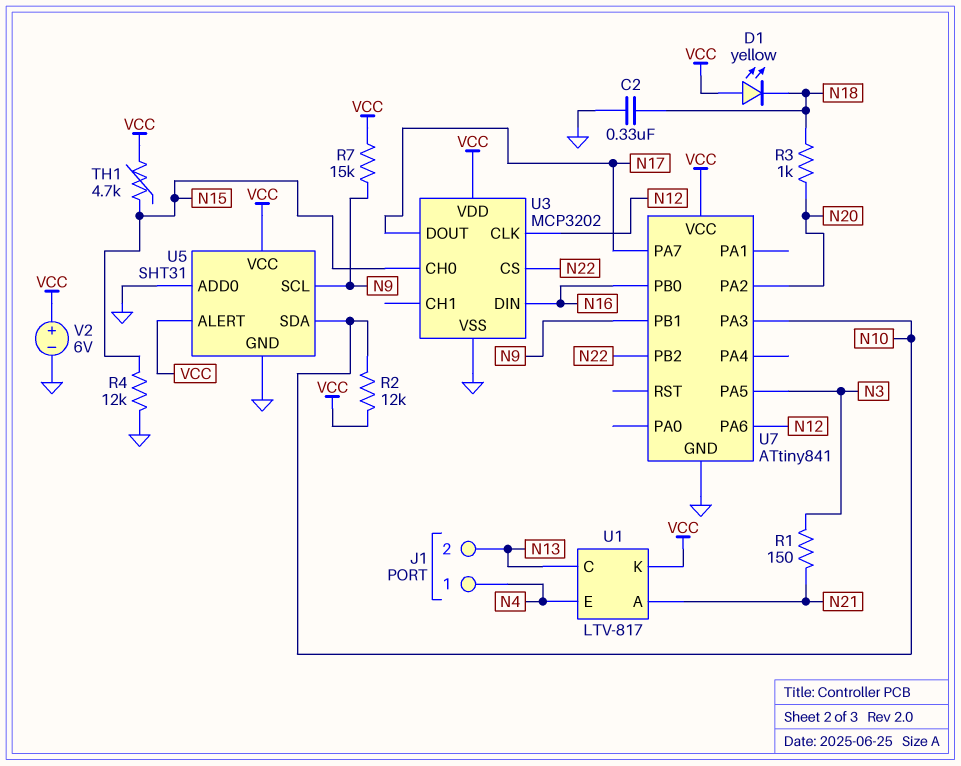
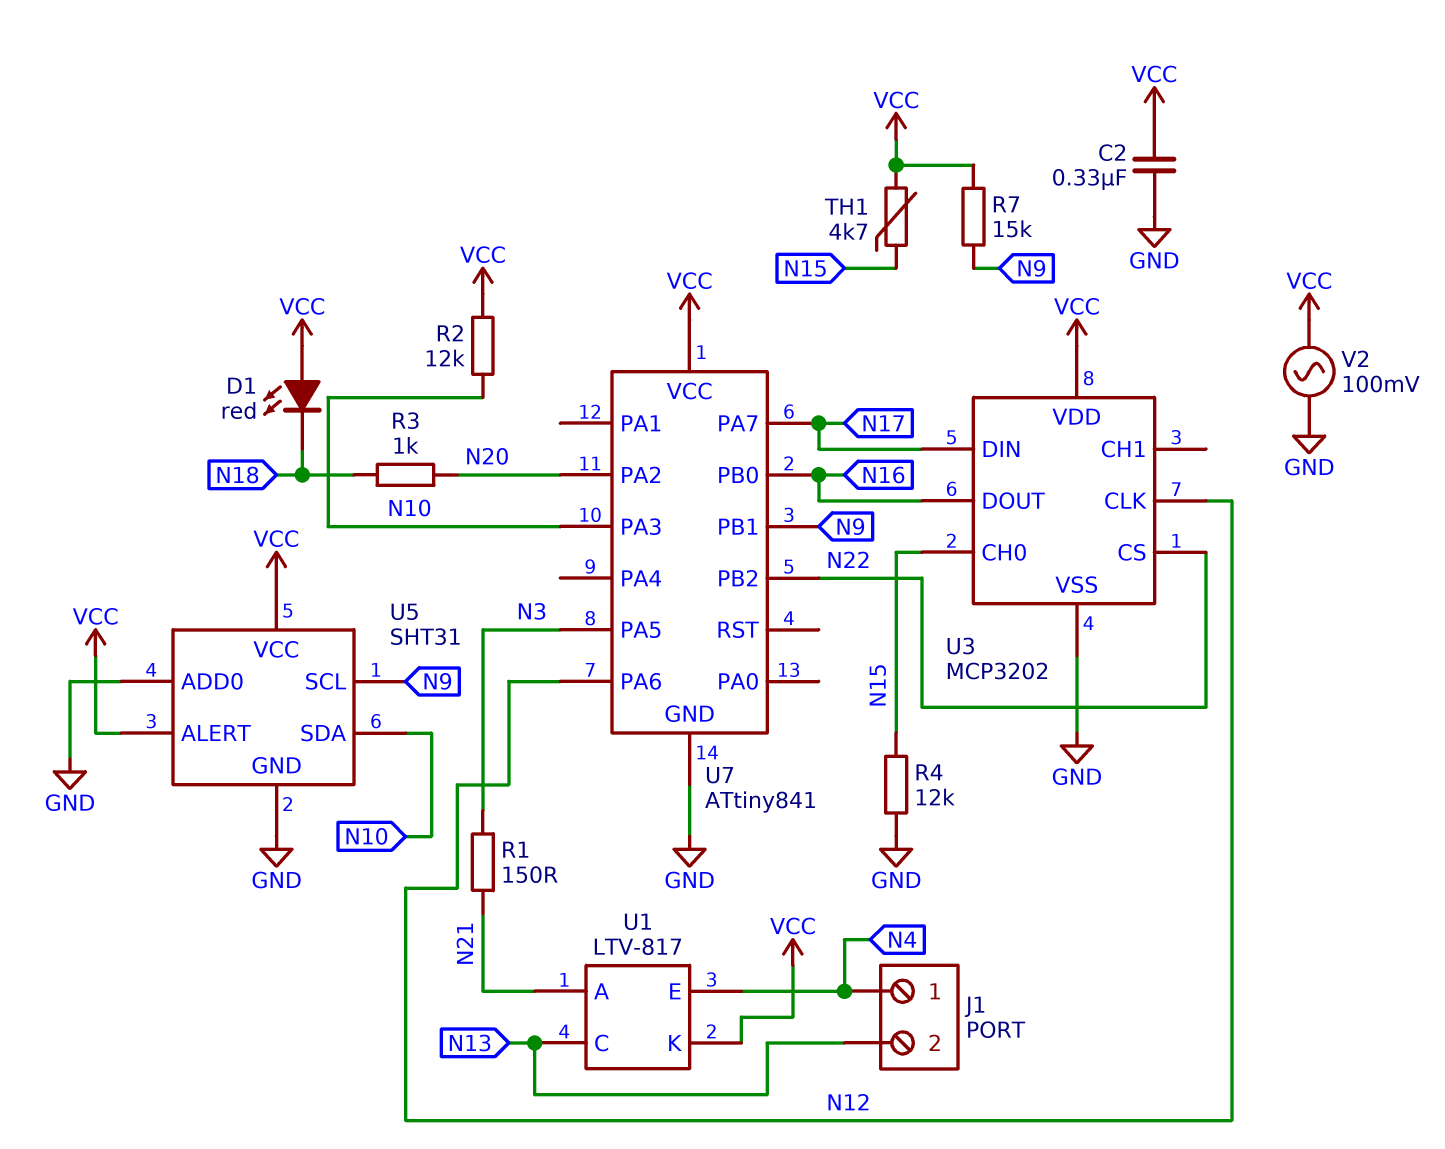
C2: 330nF (GND, N18) -> 330nF (GND, VCC)
D1: LED yellow (A VCC, K N18) -> LED red (A VCC, K N18)
U3 pin DIN: N16 -> N17
U3 pin DOUT: N17 -> N16
V2: 6V (plus VCC, minus GND) -> AC 100mV (GND, VCC)

